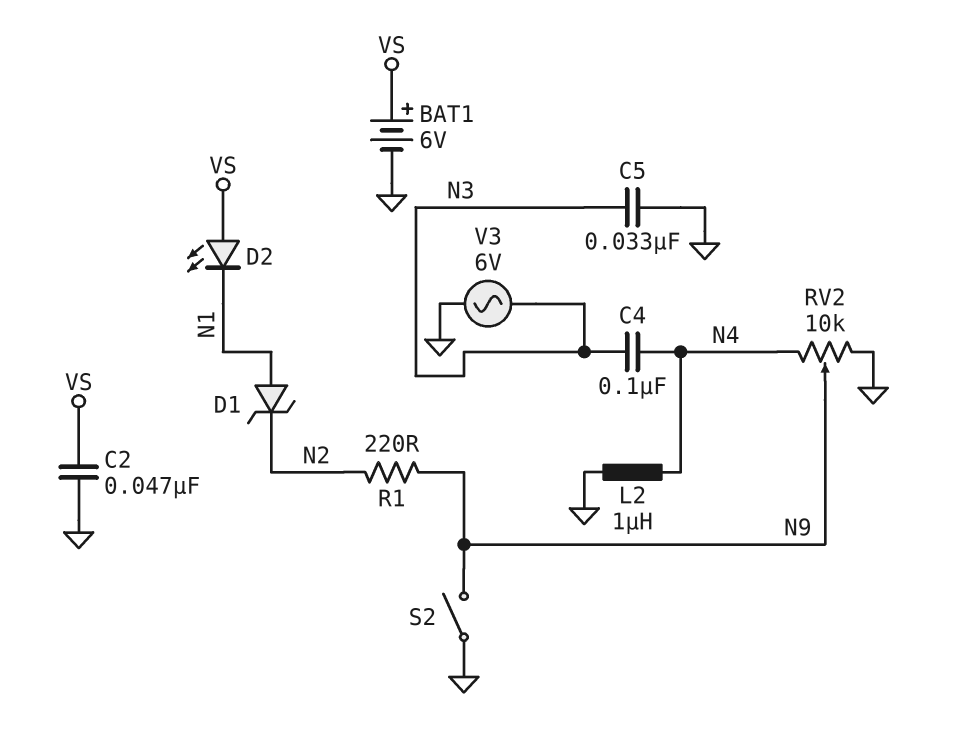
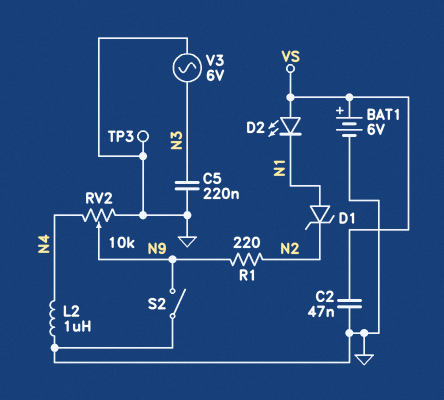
C4: 100nF (N3, N4) -> none
C5: 33nF (GND, N3) -> 220nF (GND, N3)
TP3: none -> test point (GND)

